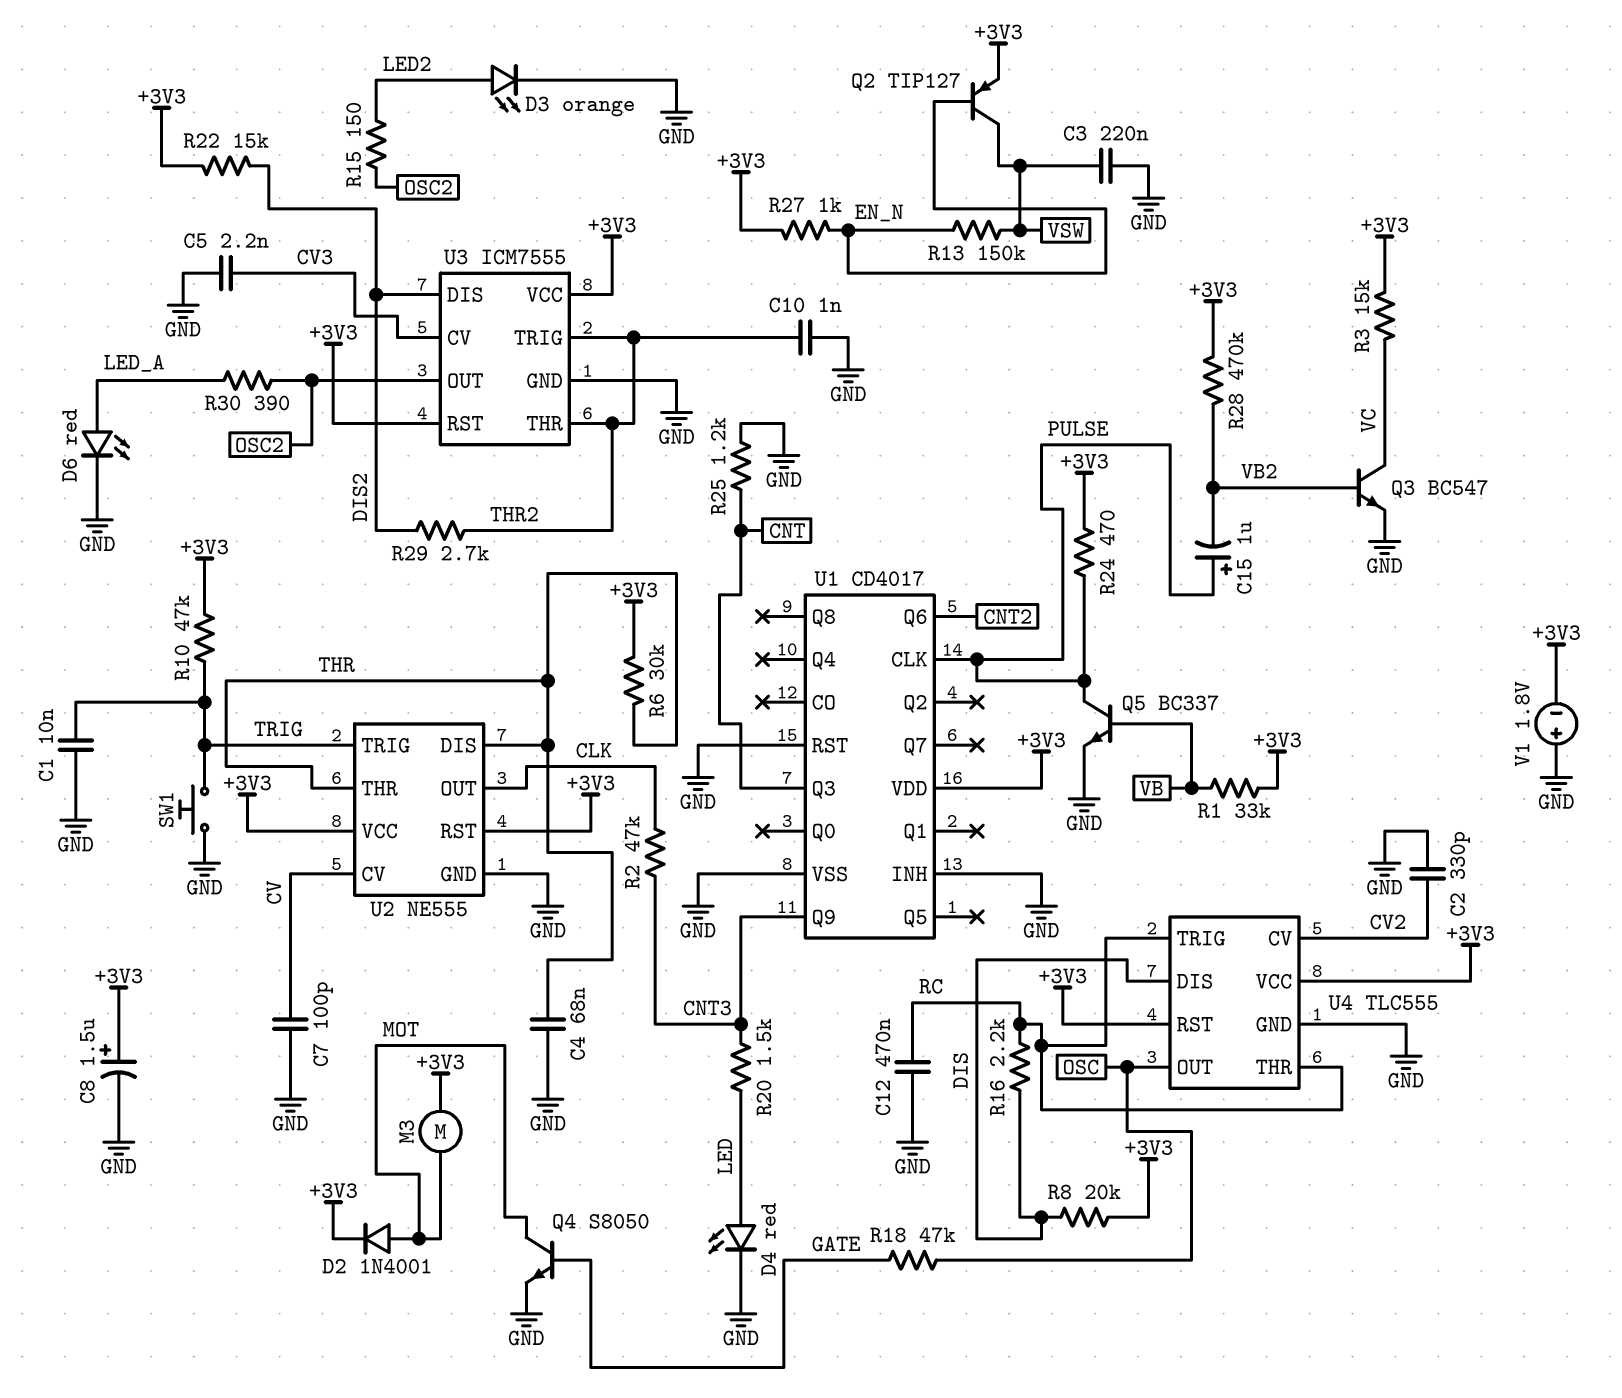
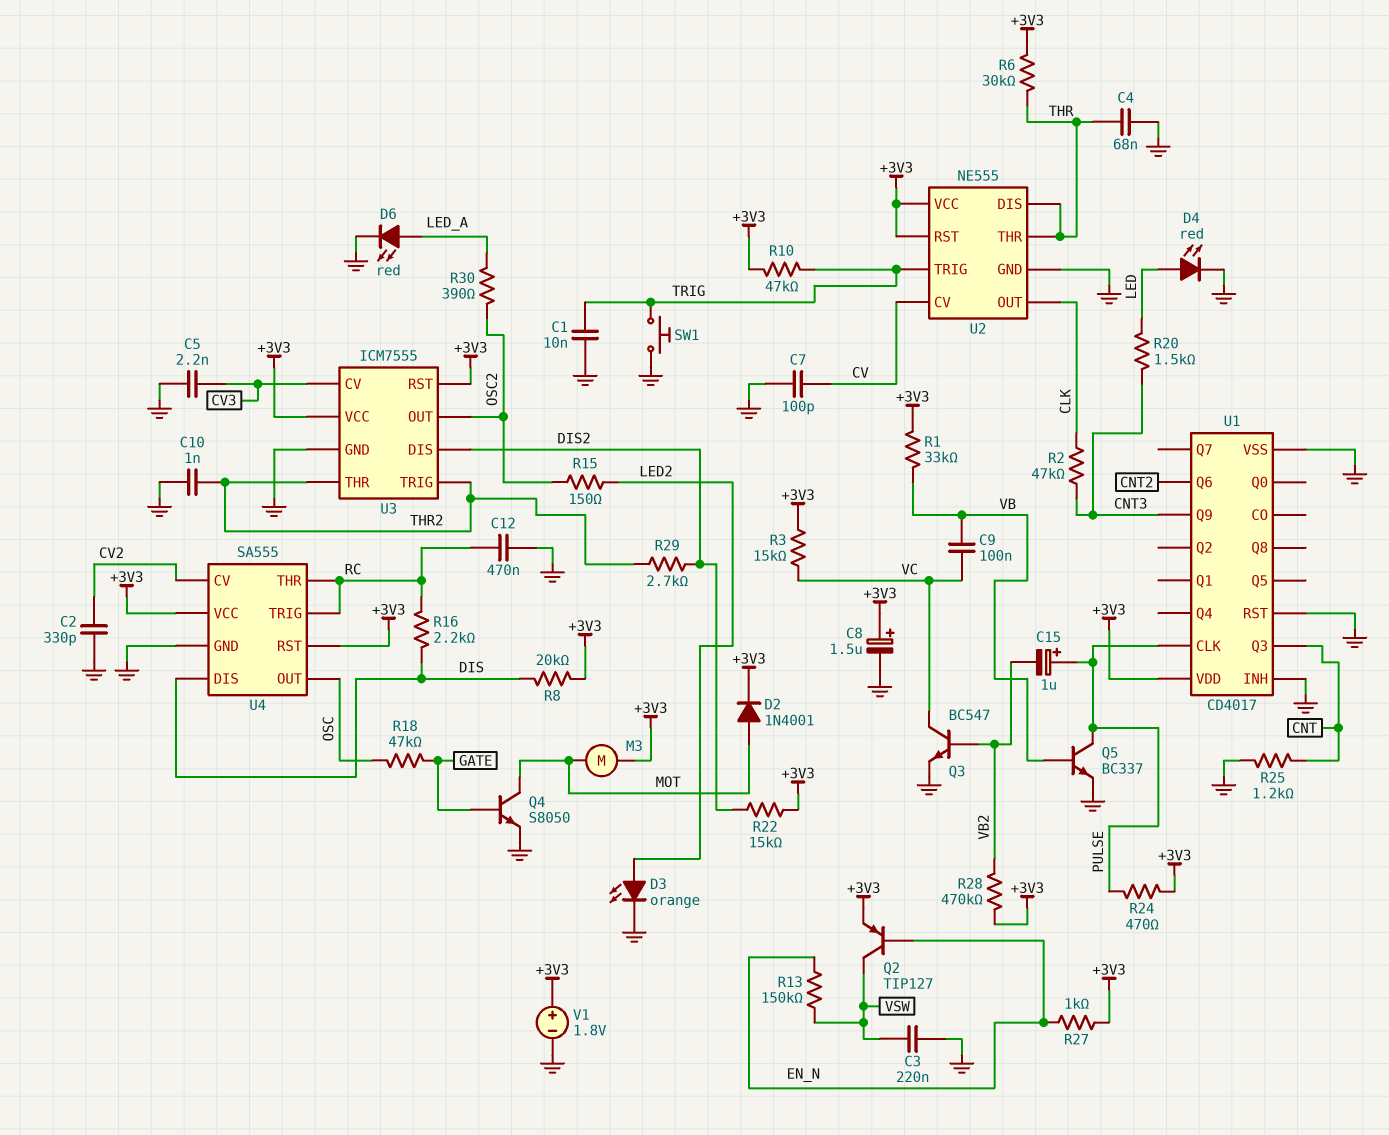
C9: none -> 100nF (VB, VC)
U4: TLC555 -> SA555
V1: 1.8V (plus GND, minus +3V3) -> 1.8V (plus +3V3, minus GND)

